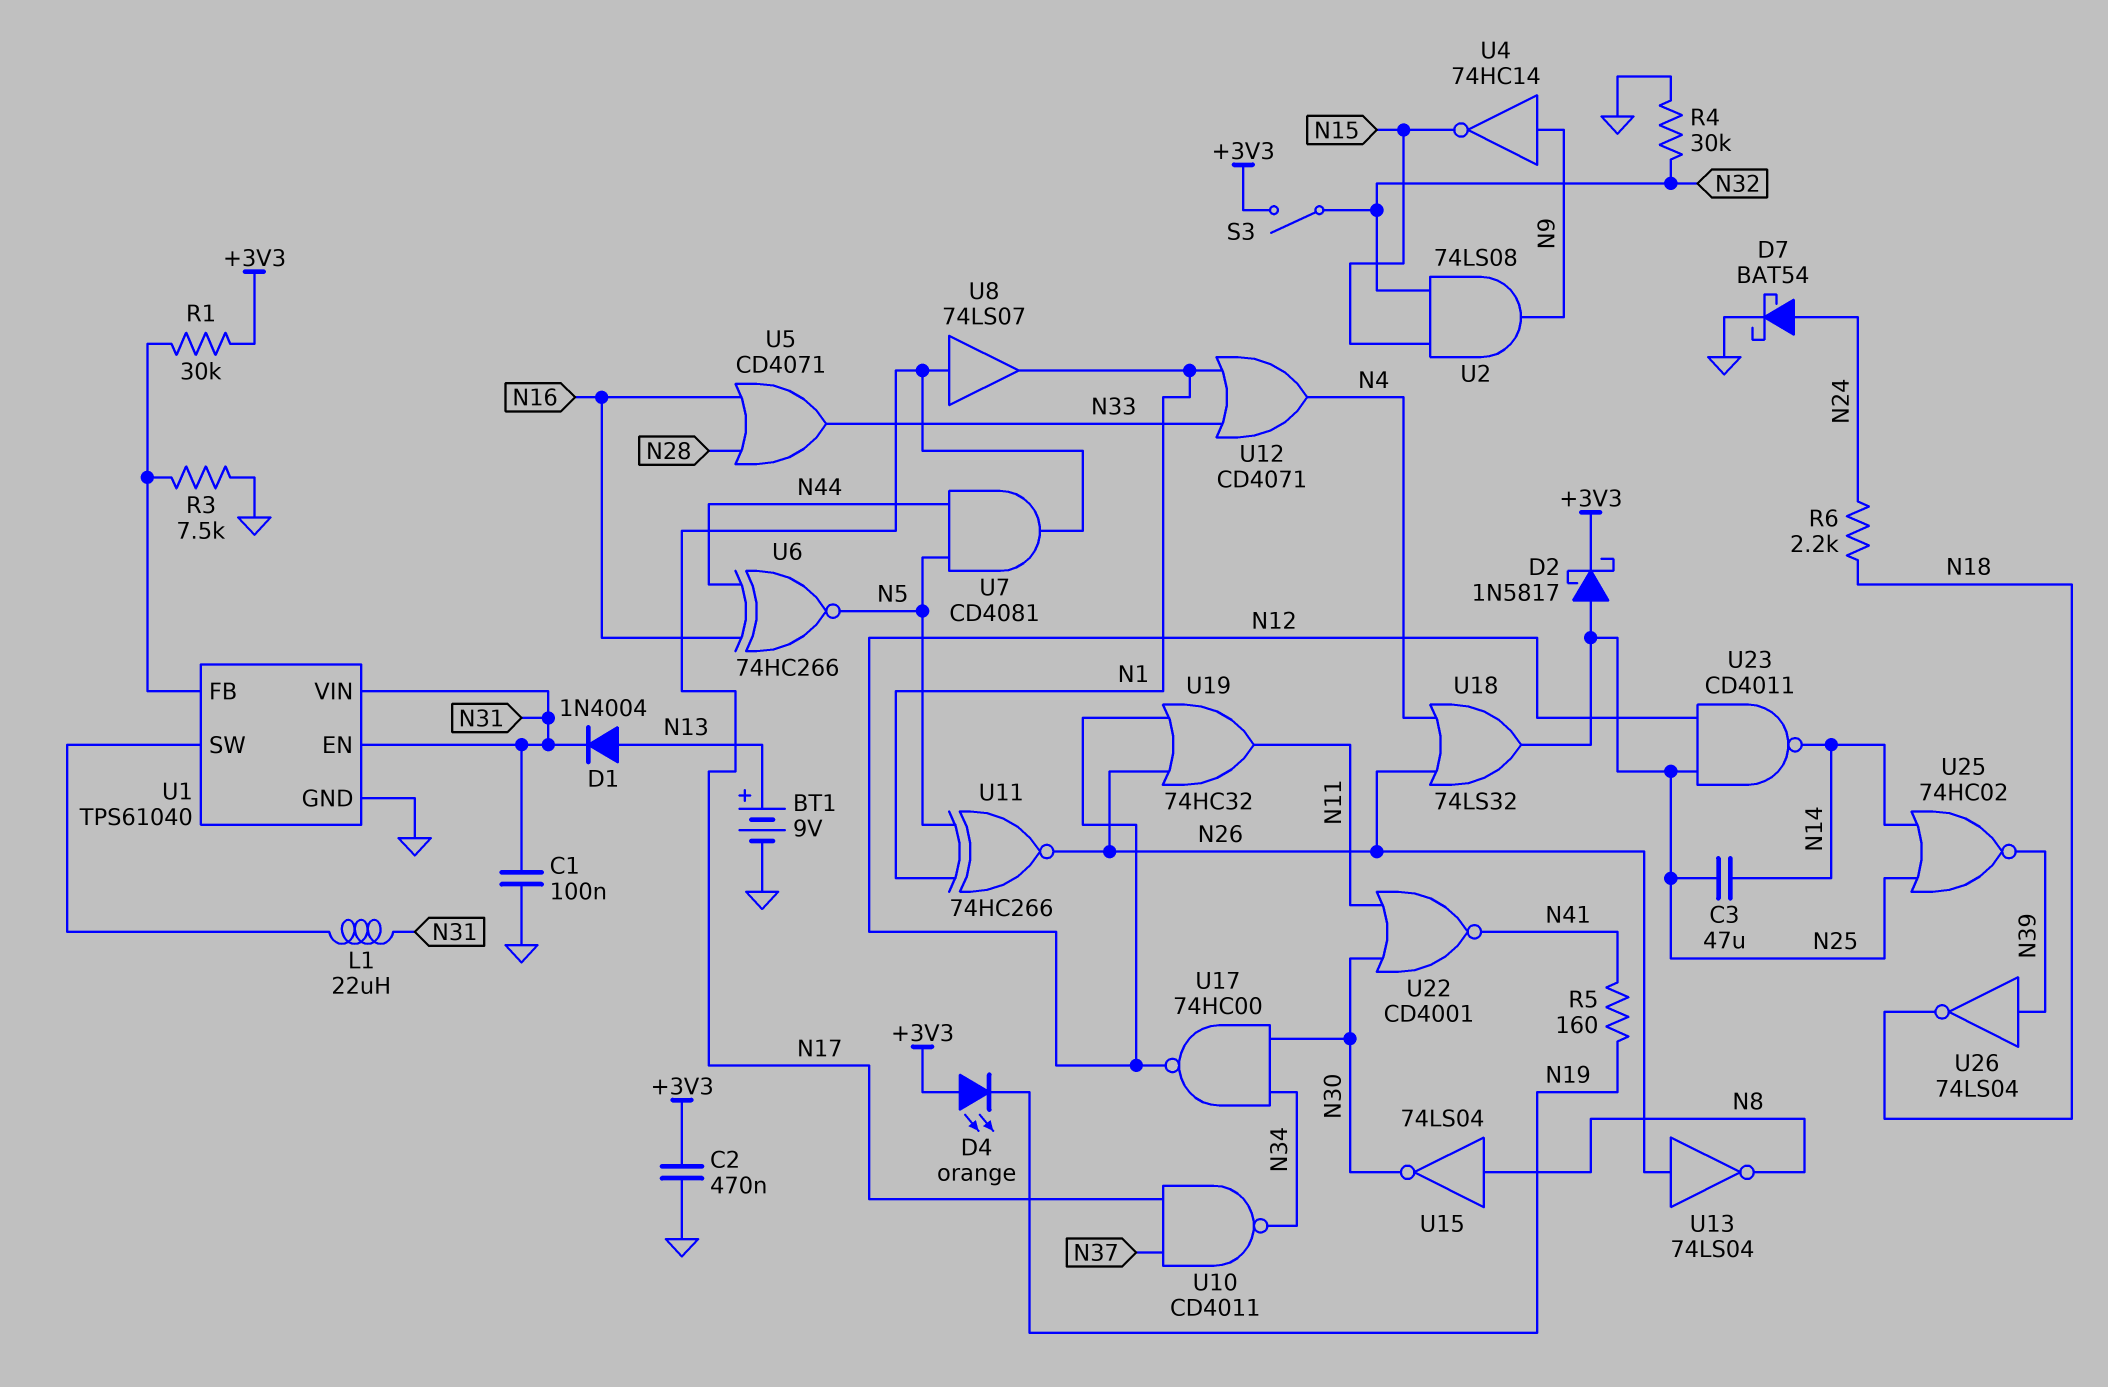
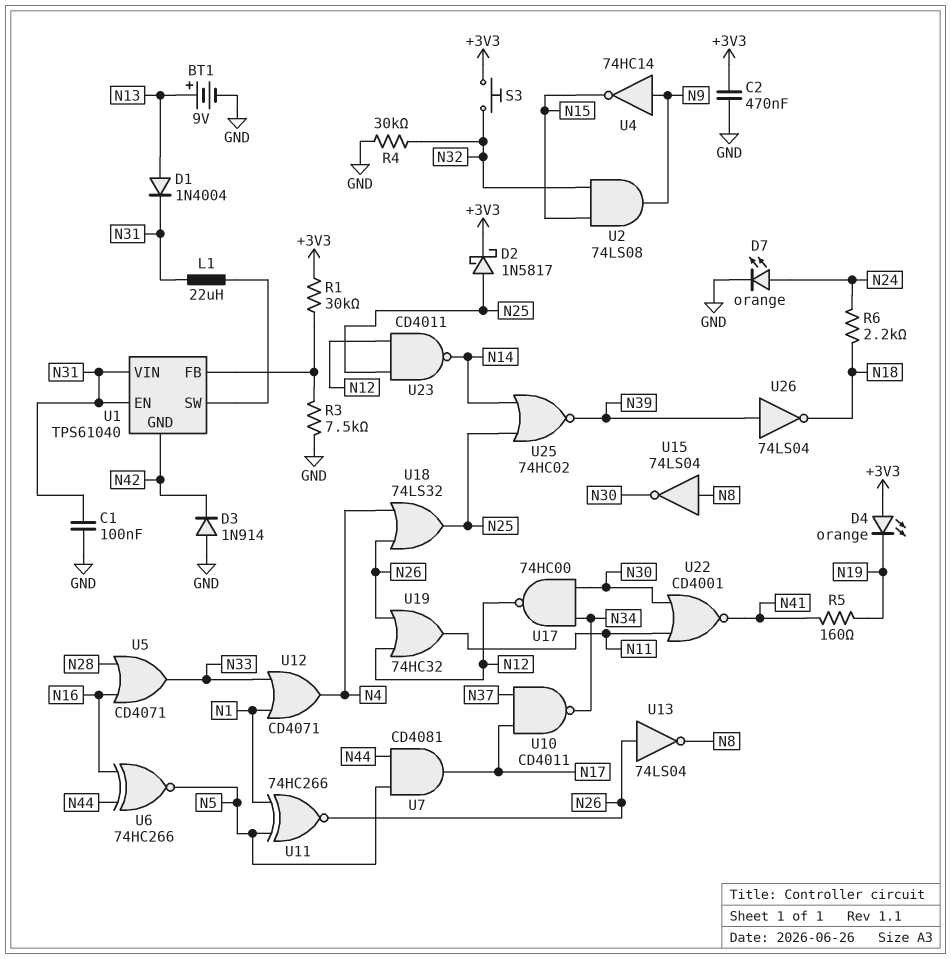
C3: 47uF (N14, N25) -> none
D3: none -> diode 1N914 (A GND, K N42)
D7: schottky BAT54 (A N24, K GND) -> LED orange (A N24, K GND)
S3: switch (+3V3, N32) -> button (+3V3, N32)
U1 pin GND: GND -> N42
U8: buffer 74LS07 (in N17, out N1) -> none

